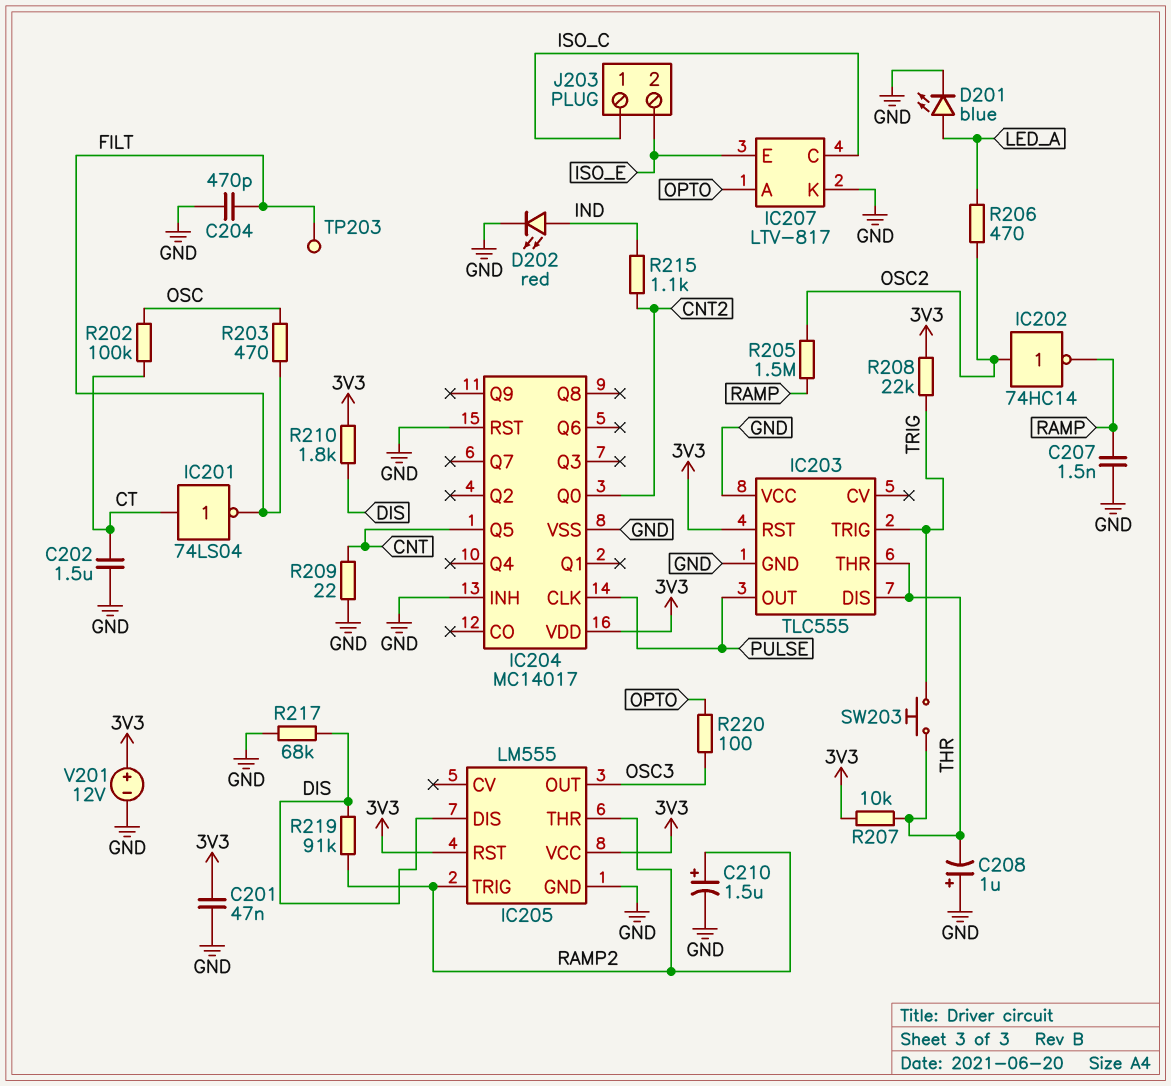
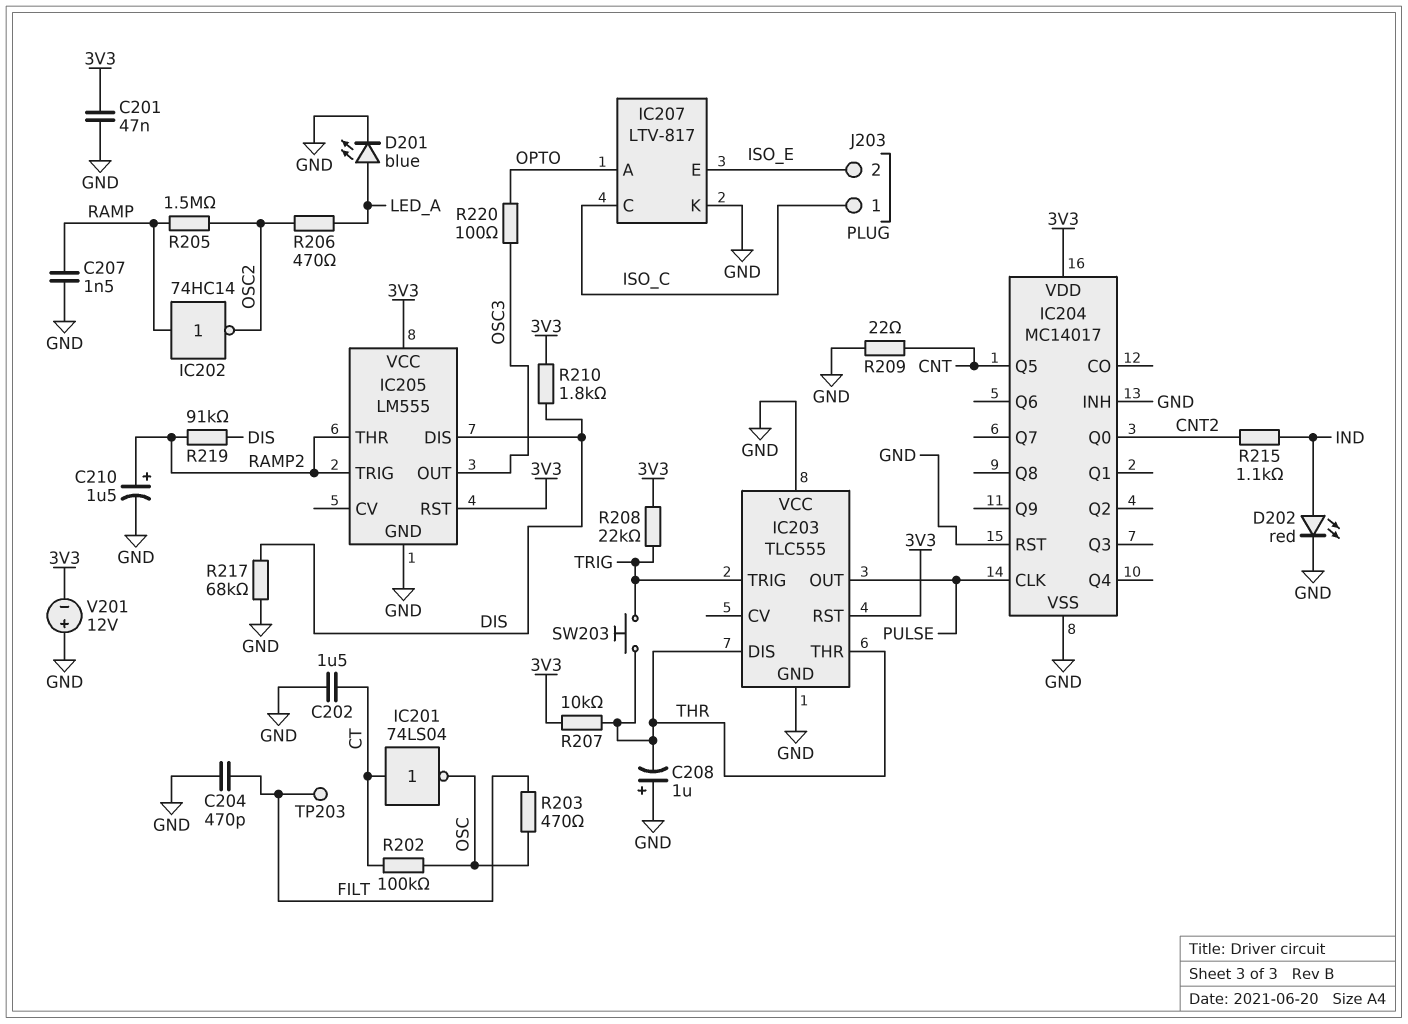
IC201: NOT 74LS04 (in CT, out FILT) -> NOT 74LS04 (in CT, out OSC)
IC202: NOT 74HC14 (in OSC2, out RAMP) -> NOT 74HC14 (in RAMP, out OSC2)
V201: 12V (plus 3V3, minus GND) -> 12V (plus GND, minus 3V3)

